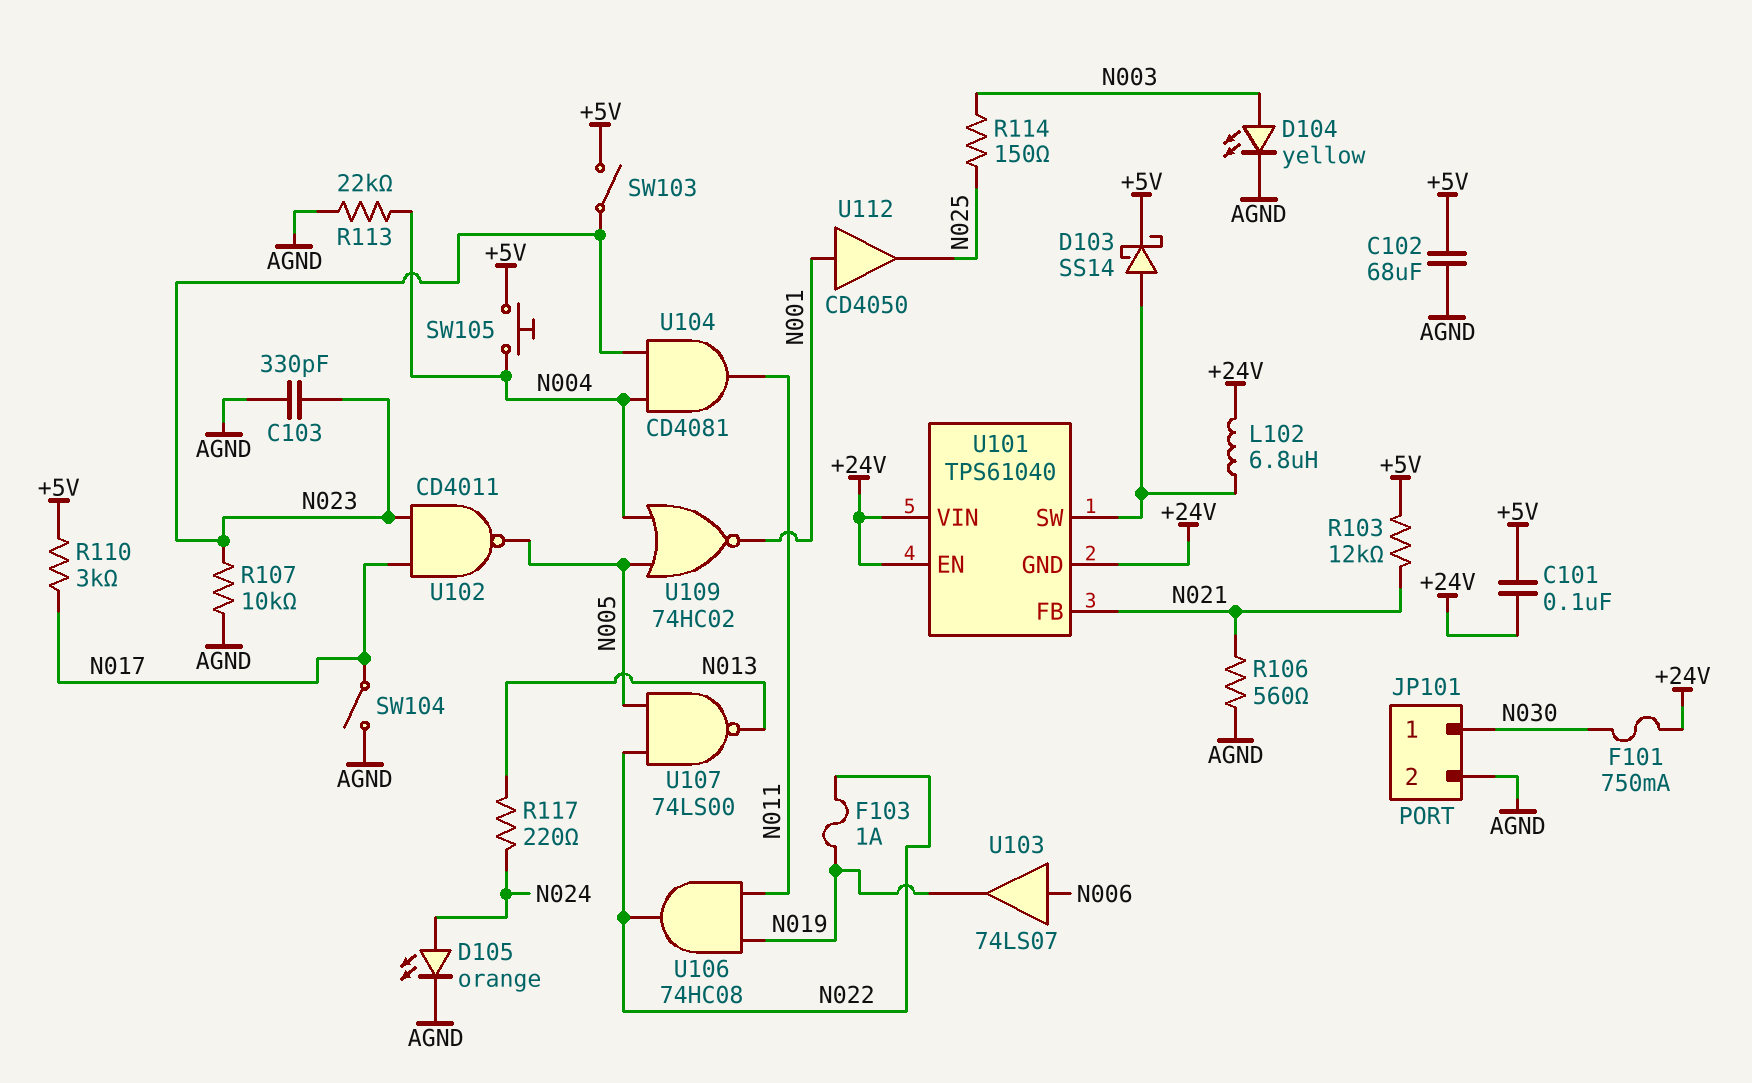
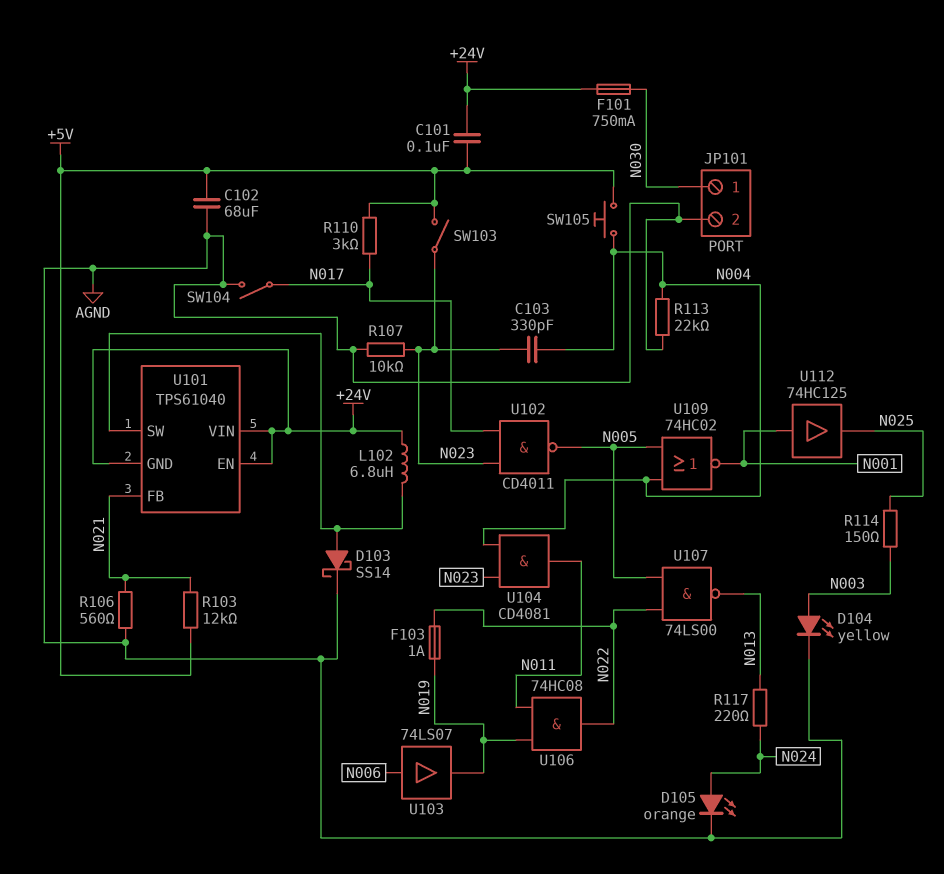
C103: 330pF (AGND, N023) -> 330pF (N004, N023)
D103: schottky SS14 (A U101/SW, K +5V) -> schottky SS14 (A U101/SW, K AGND)
U112: buffer CD4050 (in N001, out N025) -> buffer 74HC125 (in N001, out N025)

